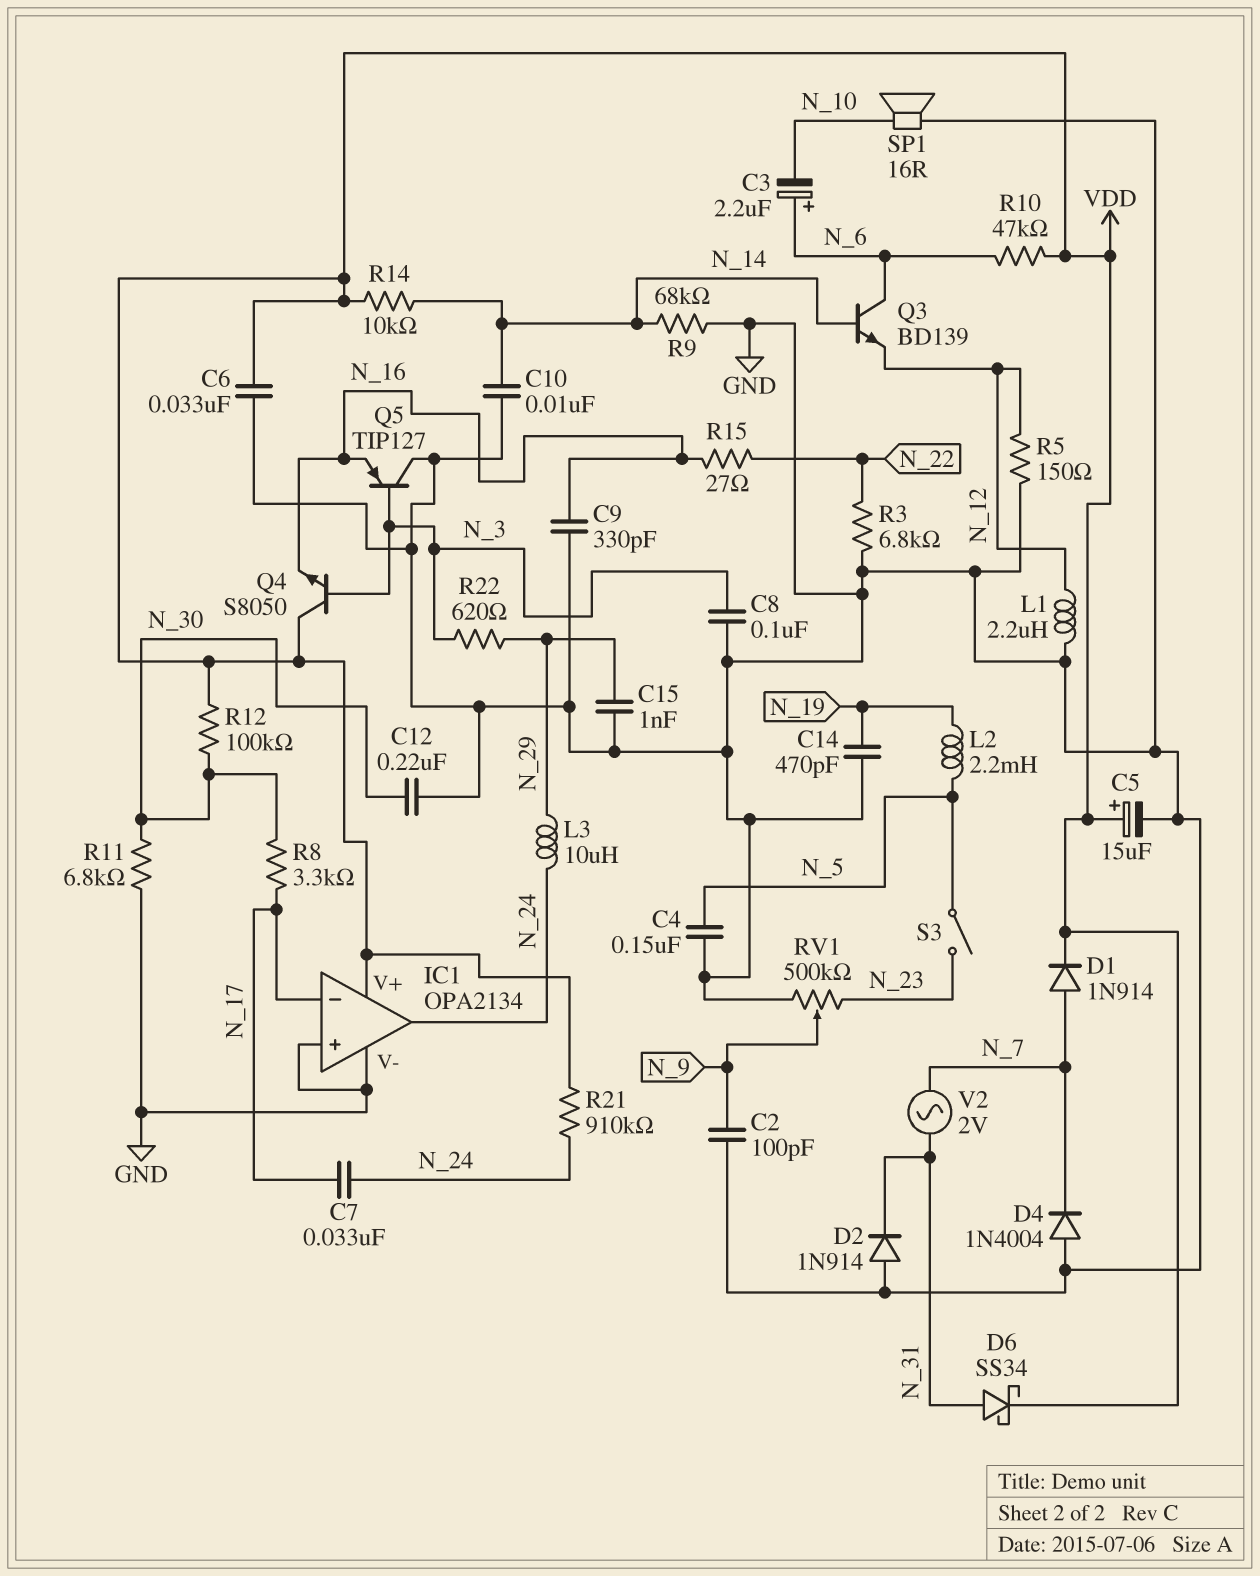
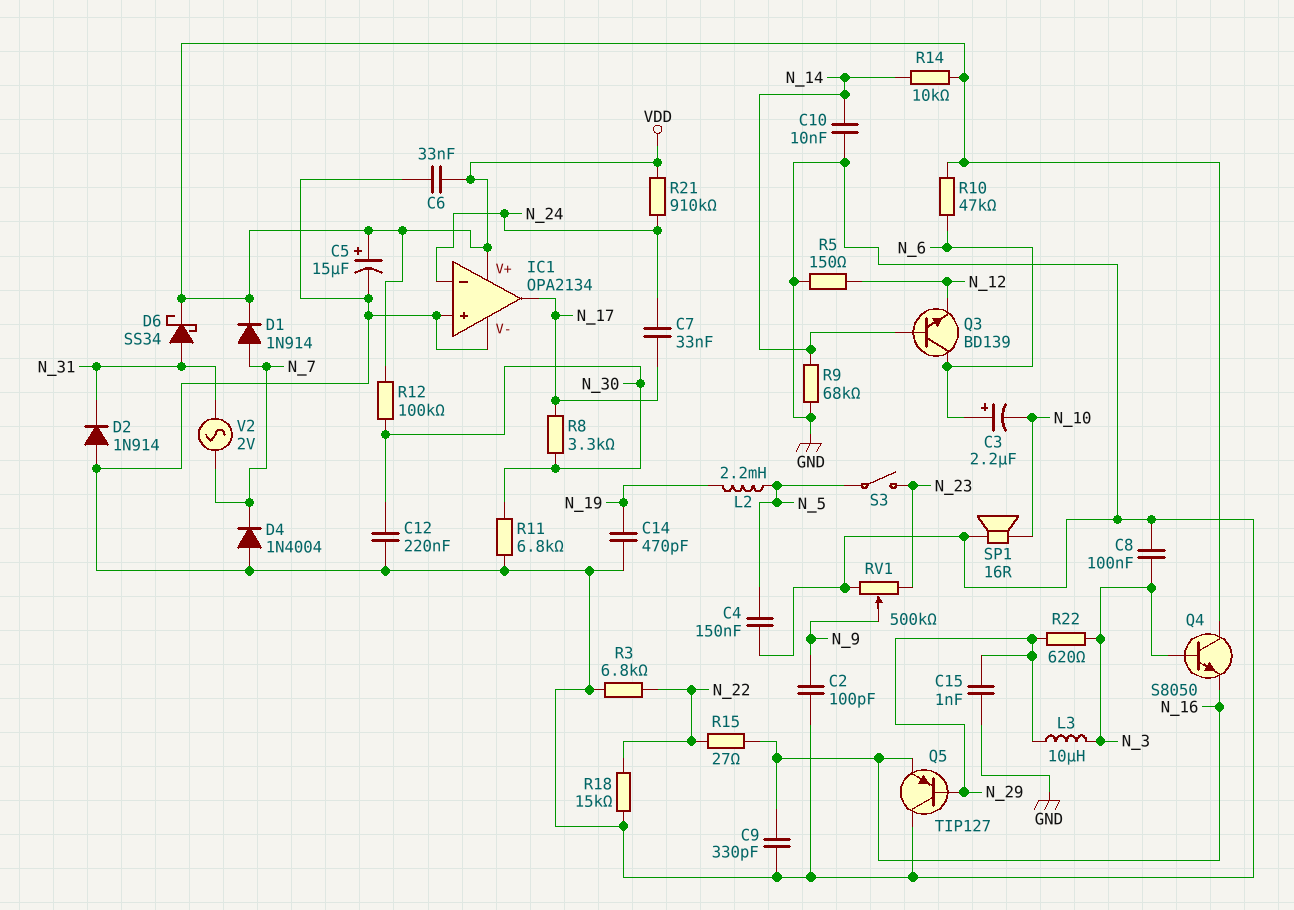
IC1 pin in-: N_17 -> N_24
IC1 pin out: N_24 -> N_17
L1: 2.2uH (GND, N_12) -> none
L3: 10uH (N_24, N_29) -> 10uH (N_3, N_29)
Q5: PNP TIP127 (B N_3, C GND, E N_16) -> PNP TIP127 (B N_29, C GND, E N_16)
R18: none -> 15k (GND, N_22)

